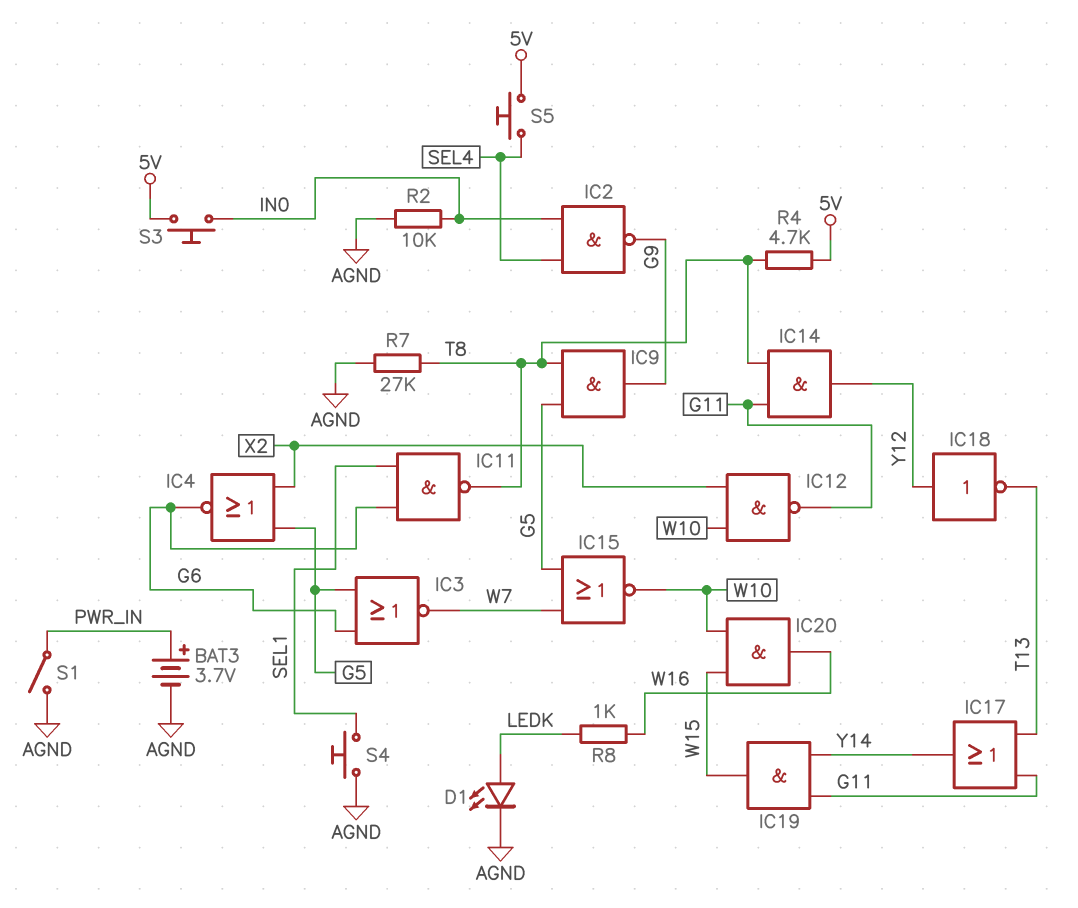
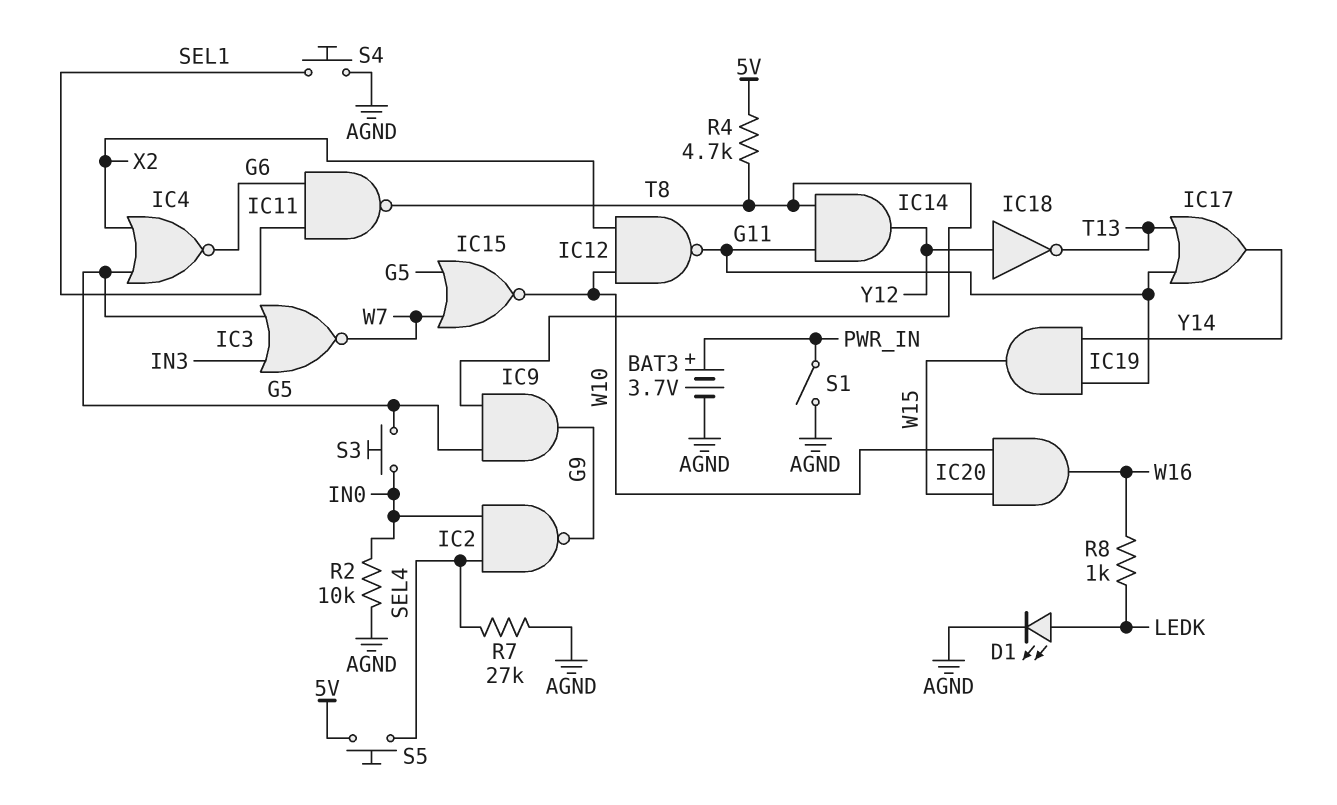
IC3: NOR (in G5, in G6, out W7) -> NOR (in G5, in IN3, out W7)
R7: 27k (AGND, T8) -> 27k (AGND, SEL4)
S3: button (5V, IN0) -> button (G5, IN0)

